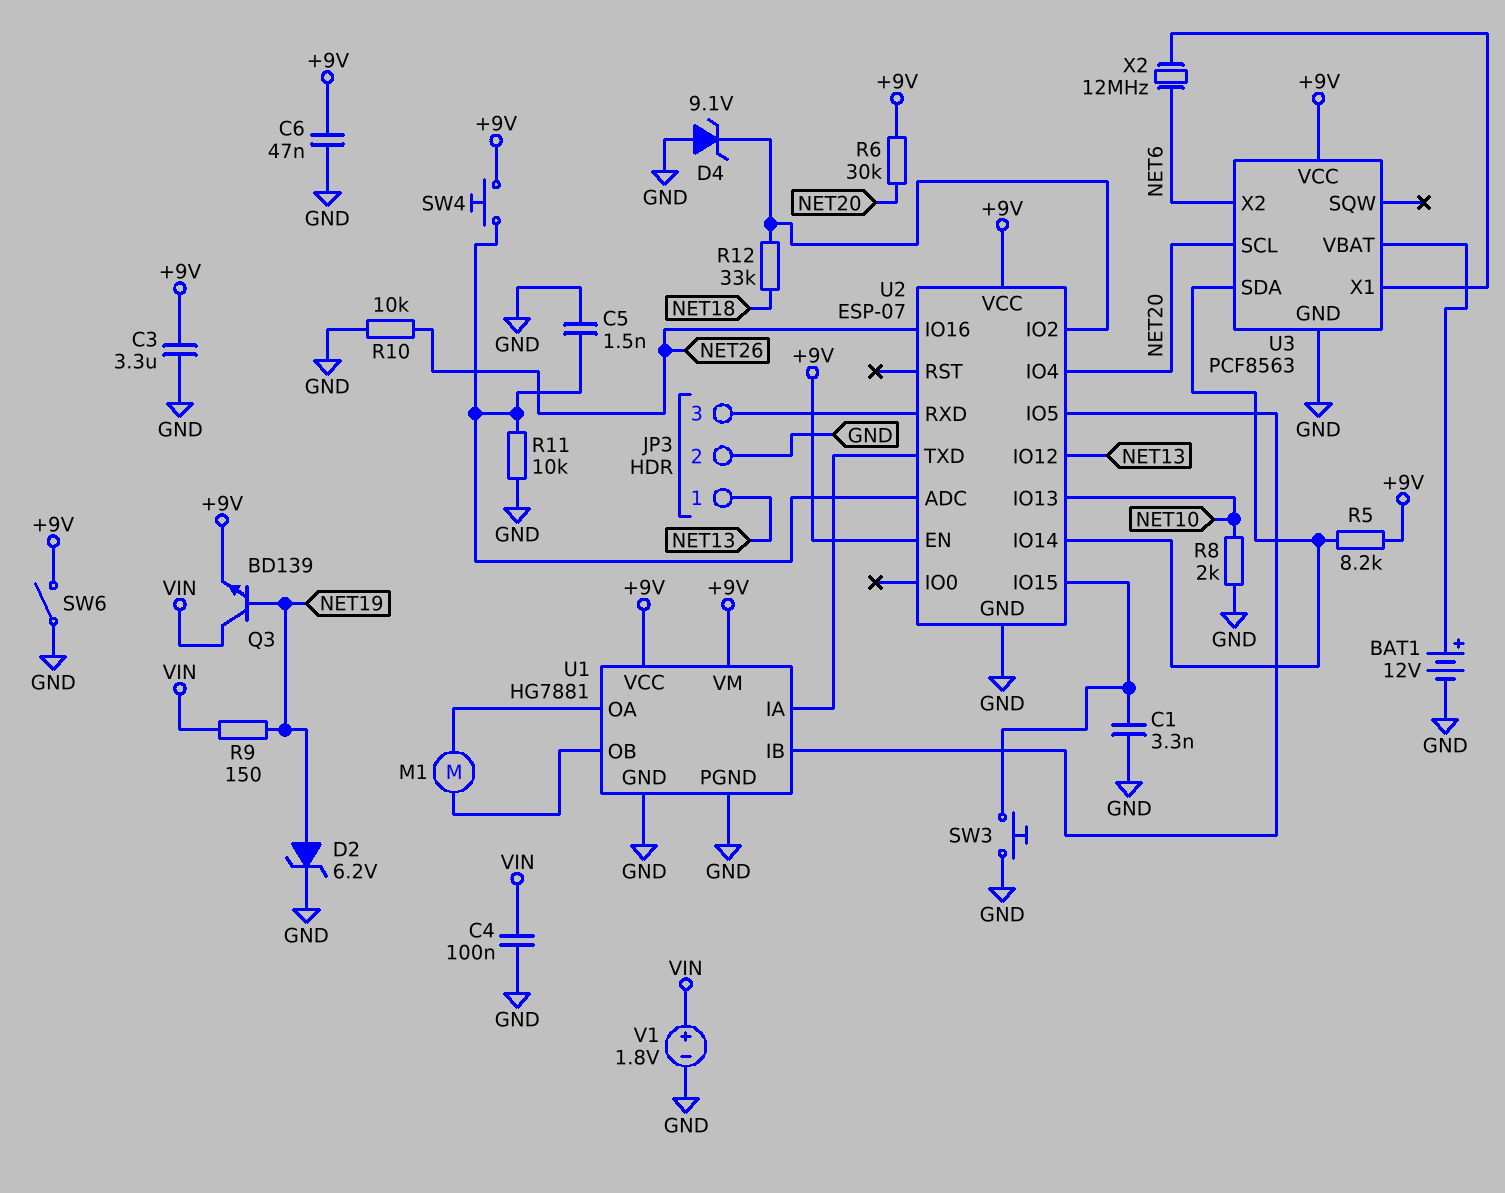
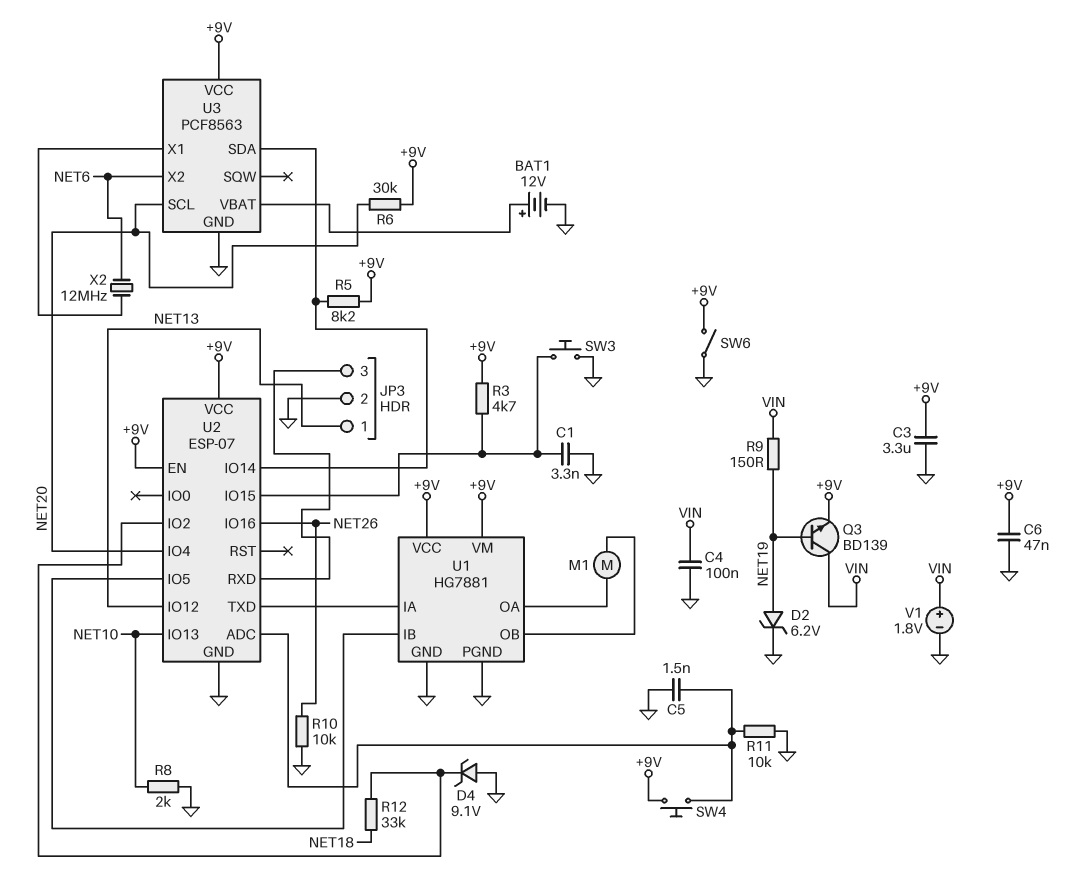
R3: none -> 4.7k (+9V, U2/IO15)

